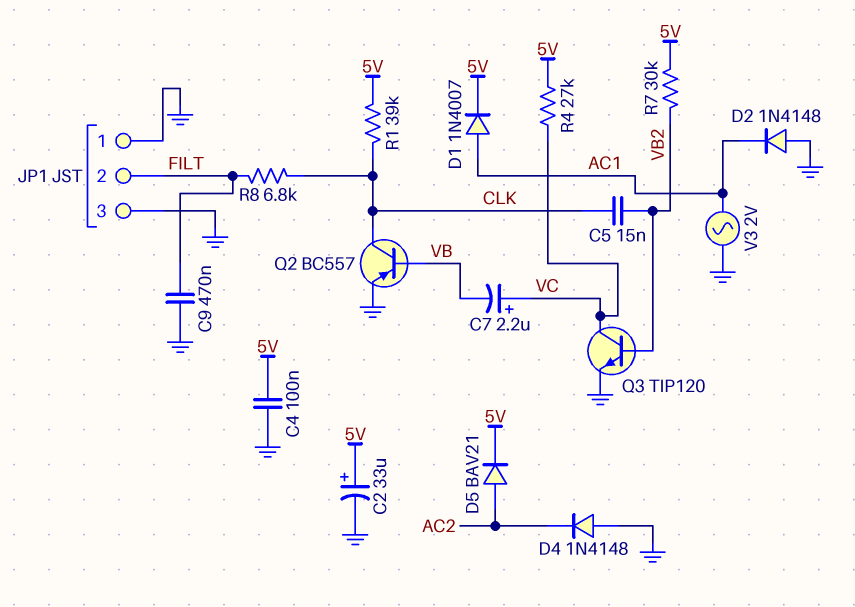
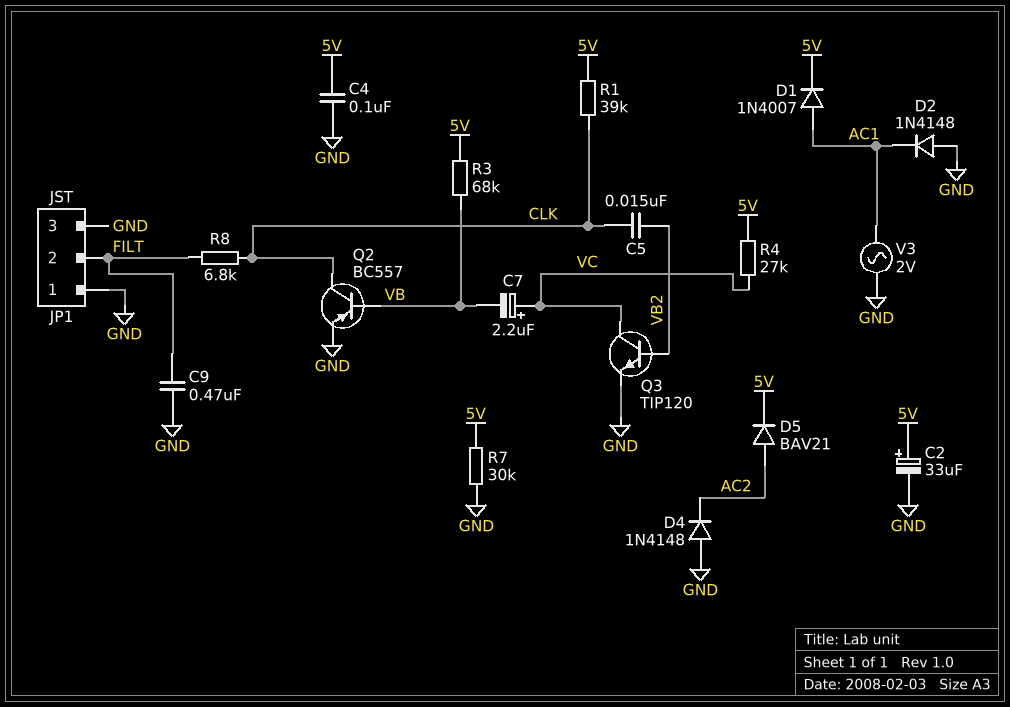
R3: none -> 68k (5V, VB)
R7: 30k (5V, VB2) -> 30k (5V, GND)

